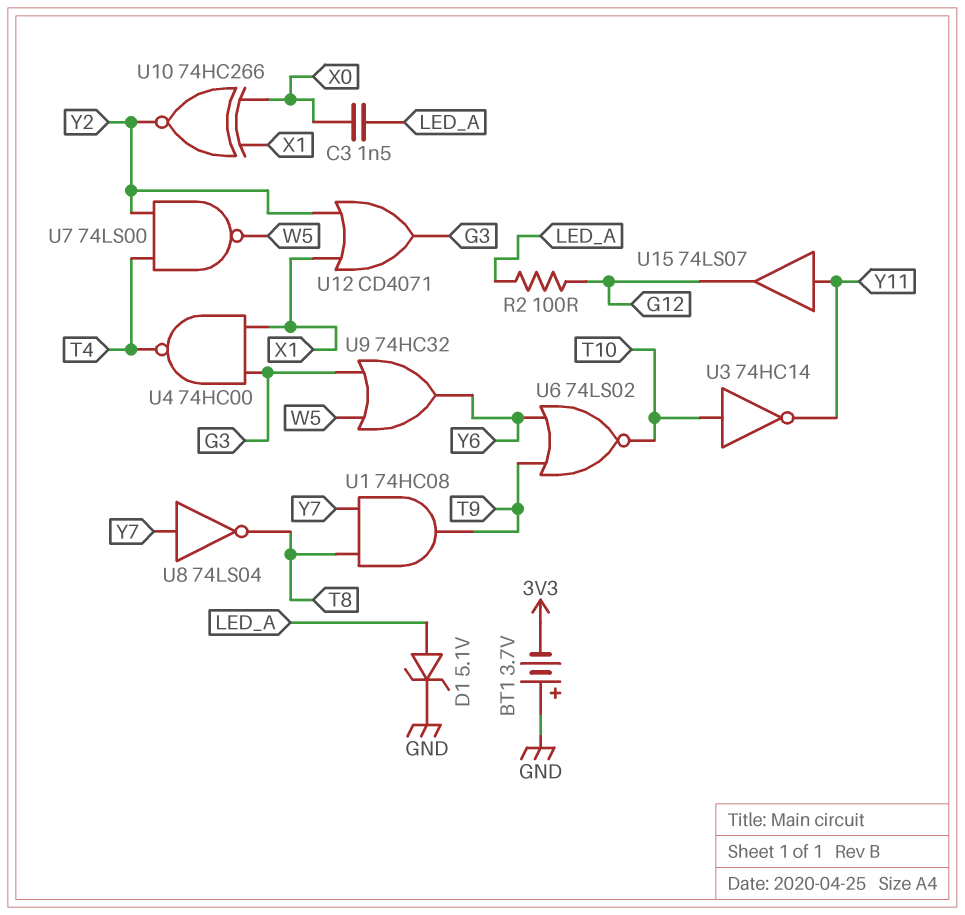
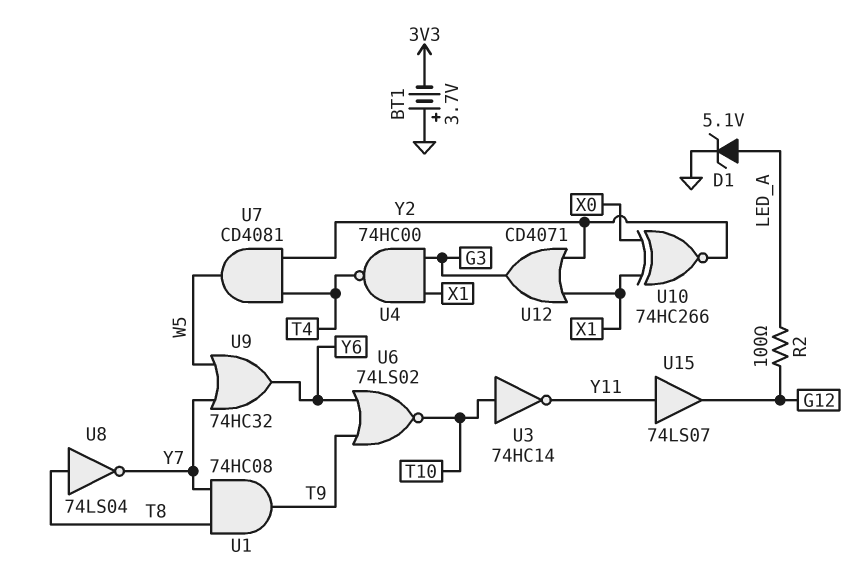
C3: 1.5nF (LED_A, X0) -> none
U7: NAND 74LS00 (in T4, in Y2, out W5) -> AND CD4081 (in T4, in Y2, out W5)
U8: NOT 74LS04 (in Y7, out T8) -> NOT 74LS04 (in T8, out Y7)
U9: OR 74HC32 (in G3, in W5, out Y6) -> OR 74HC32 (in W5, in Y7, out Y6)

